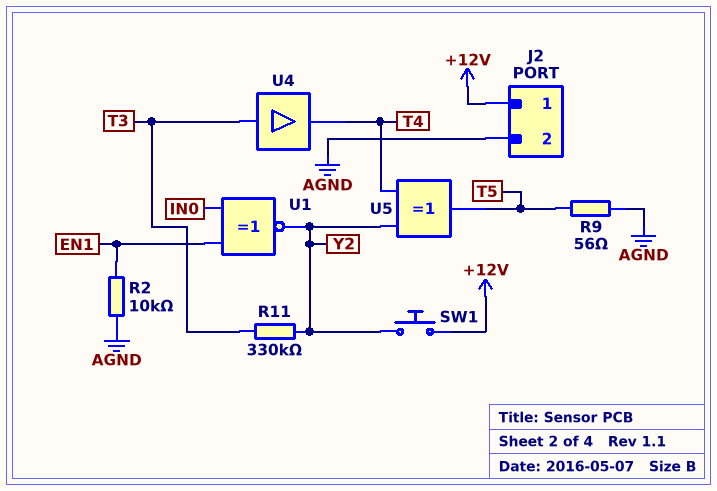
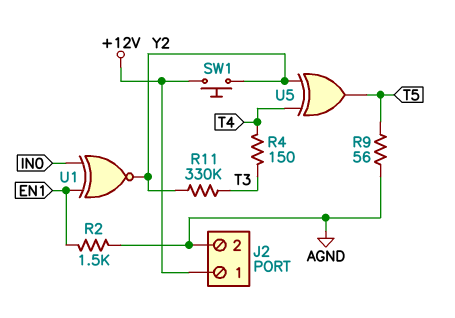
R2: 10k (AGND, EN1) -> 1.5k (AGND, EN1)
R4: none -> 150 (T3, T4)
U4: buffer (in T3, out T4) -> none

